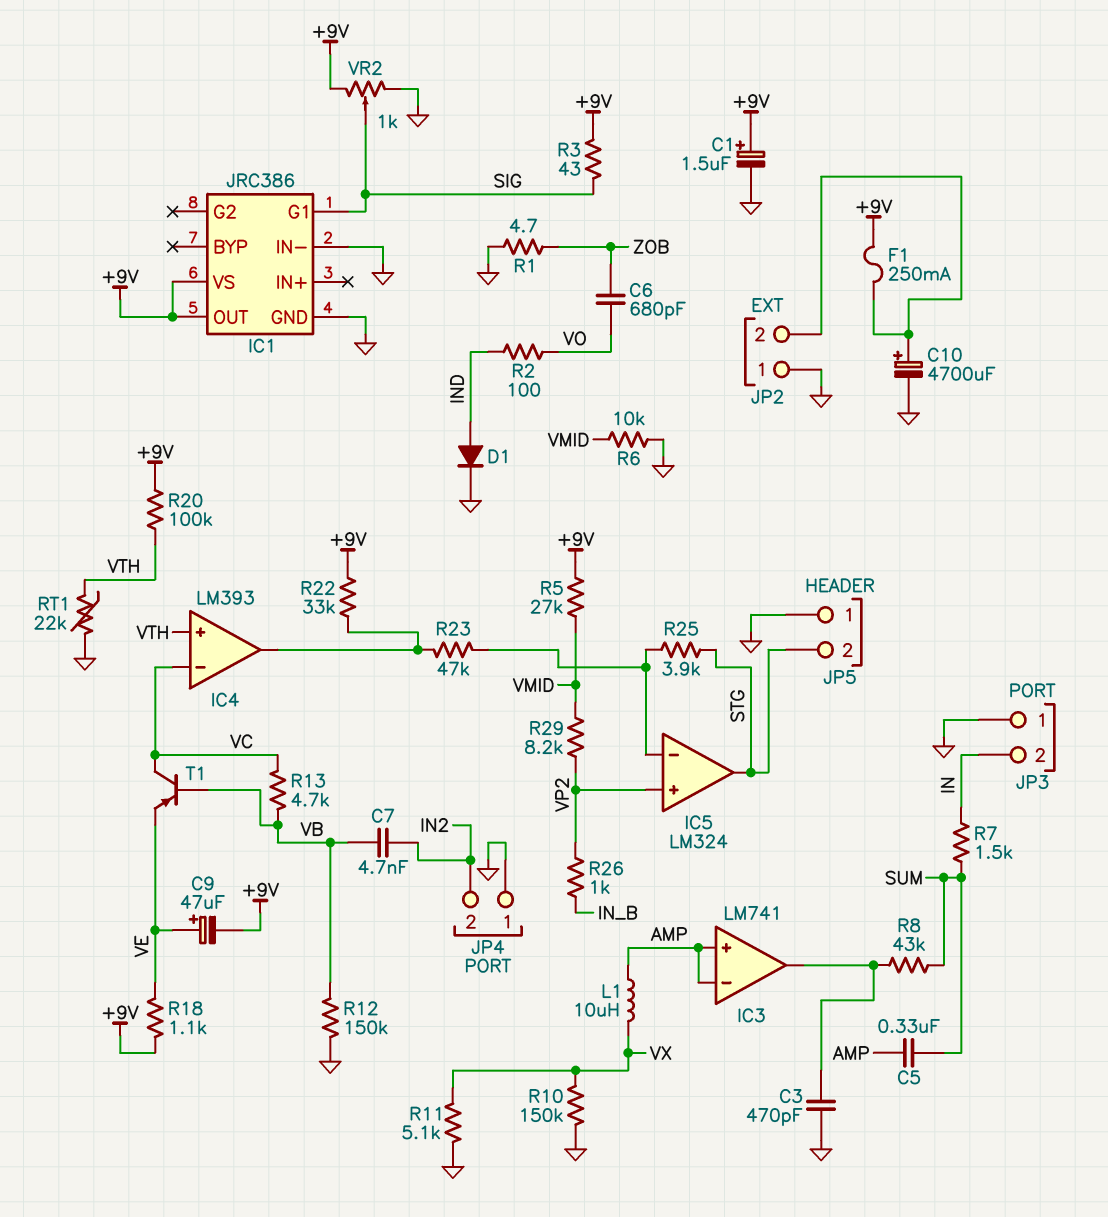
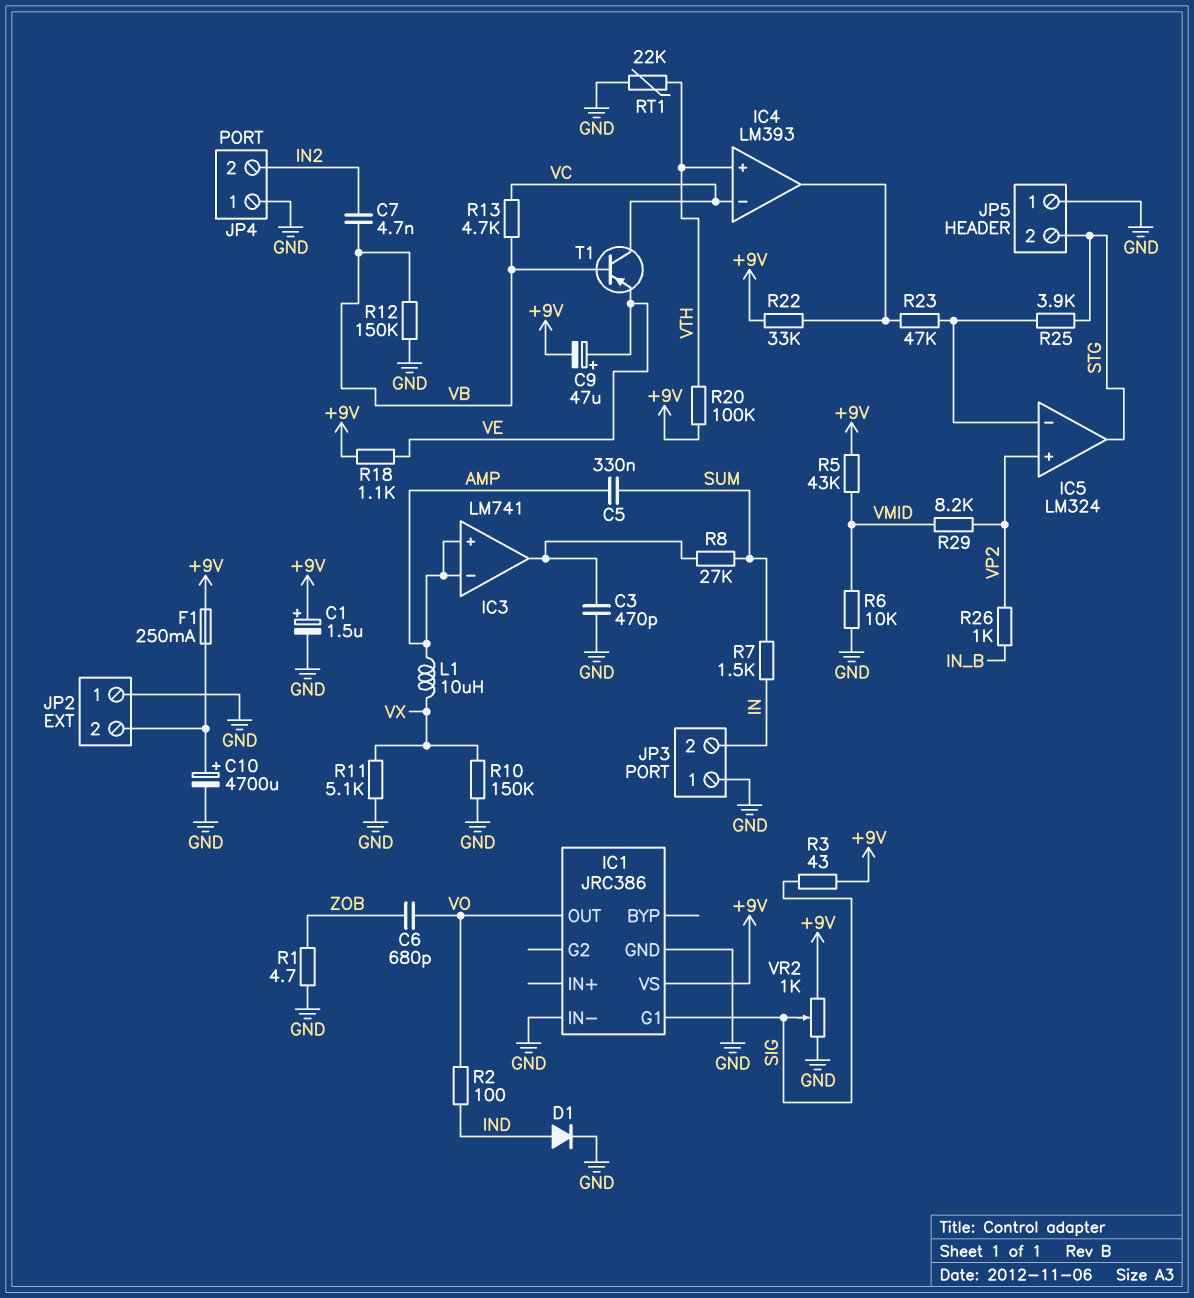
IC1 pin OUT: +9V -> VO
R5: 27k (+9V, VMID) -> 43k (+9V, VMID)
R8: 43k (IC3/out, SUM) -> 27k (IC3/out, SUM)

